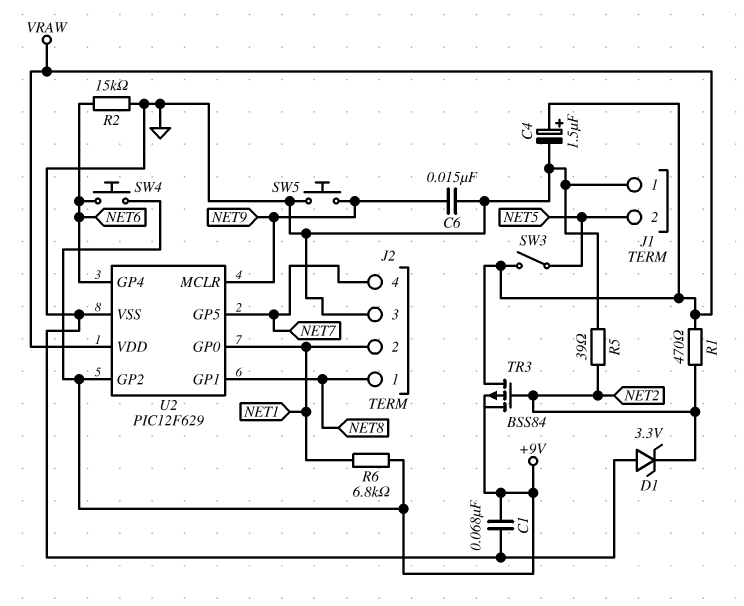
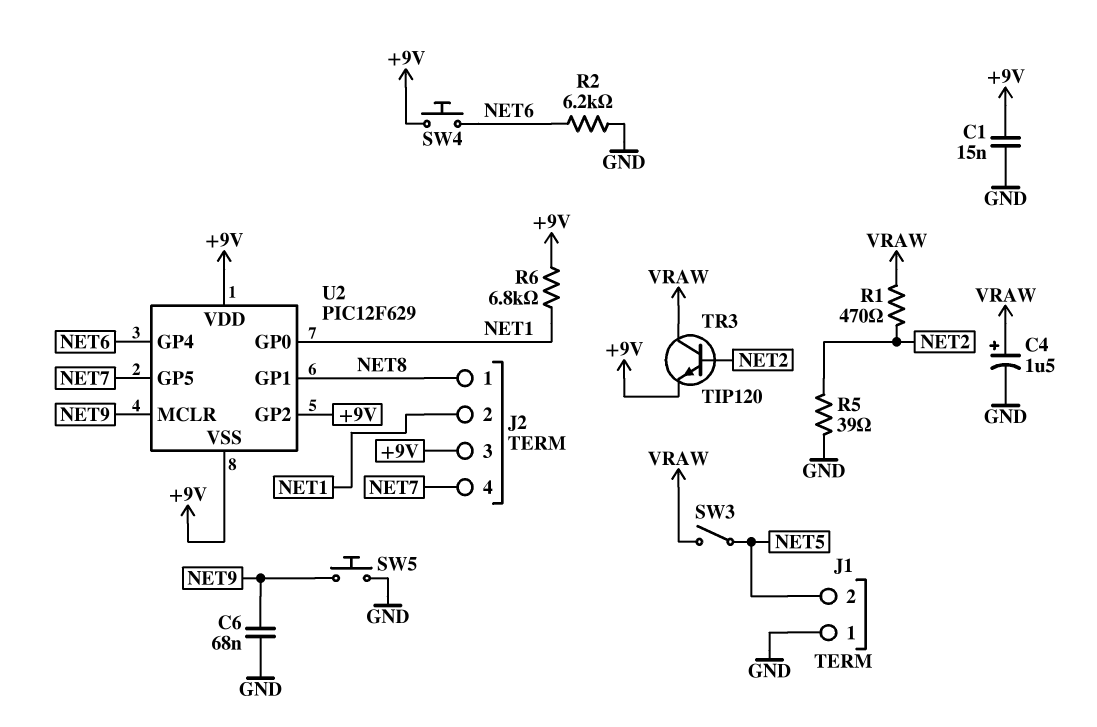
C1: 68nF (+9V, GND) -> 15nF (+9V, GND)
C6: 15nF (GND, NET9) -> 68nF (GND, NET9)
D1: zener 3.3V (A GND, K NET2) -> none
J2 pin 3: GND -> +9V
R2: 15k (GND, NET6) -> 6.2k (GND, NET6)
TR3: PMOS BSS84 (G NET2, D VRAW, S +9V) -> NPN TIP120 (B NET2, C VRAW, E +9V)
U2 pin VDD: VRAW -> +9V
U2 pin VSS: GND -> +9V

